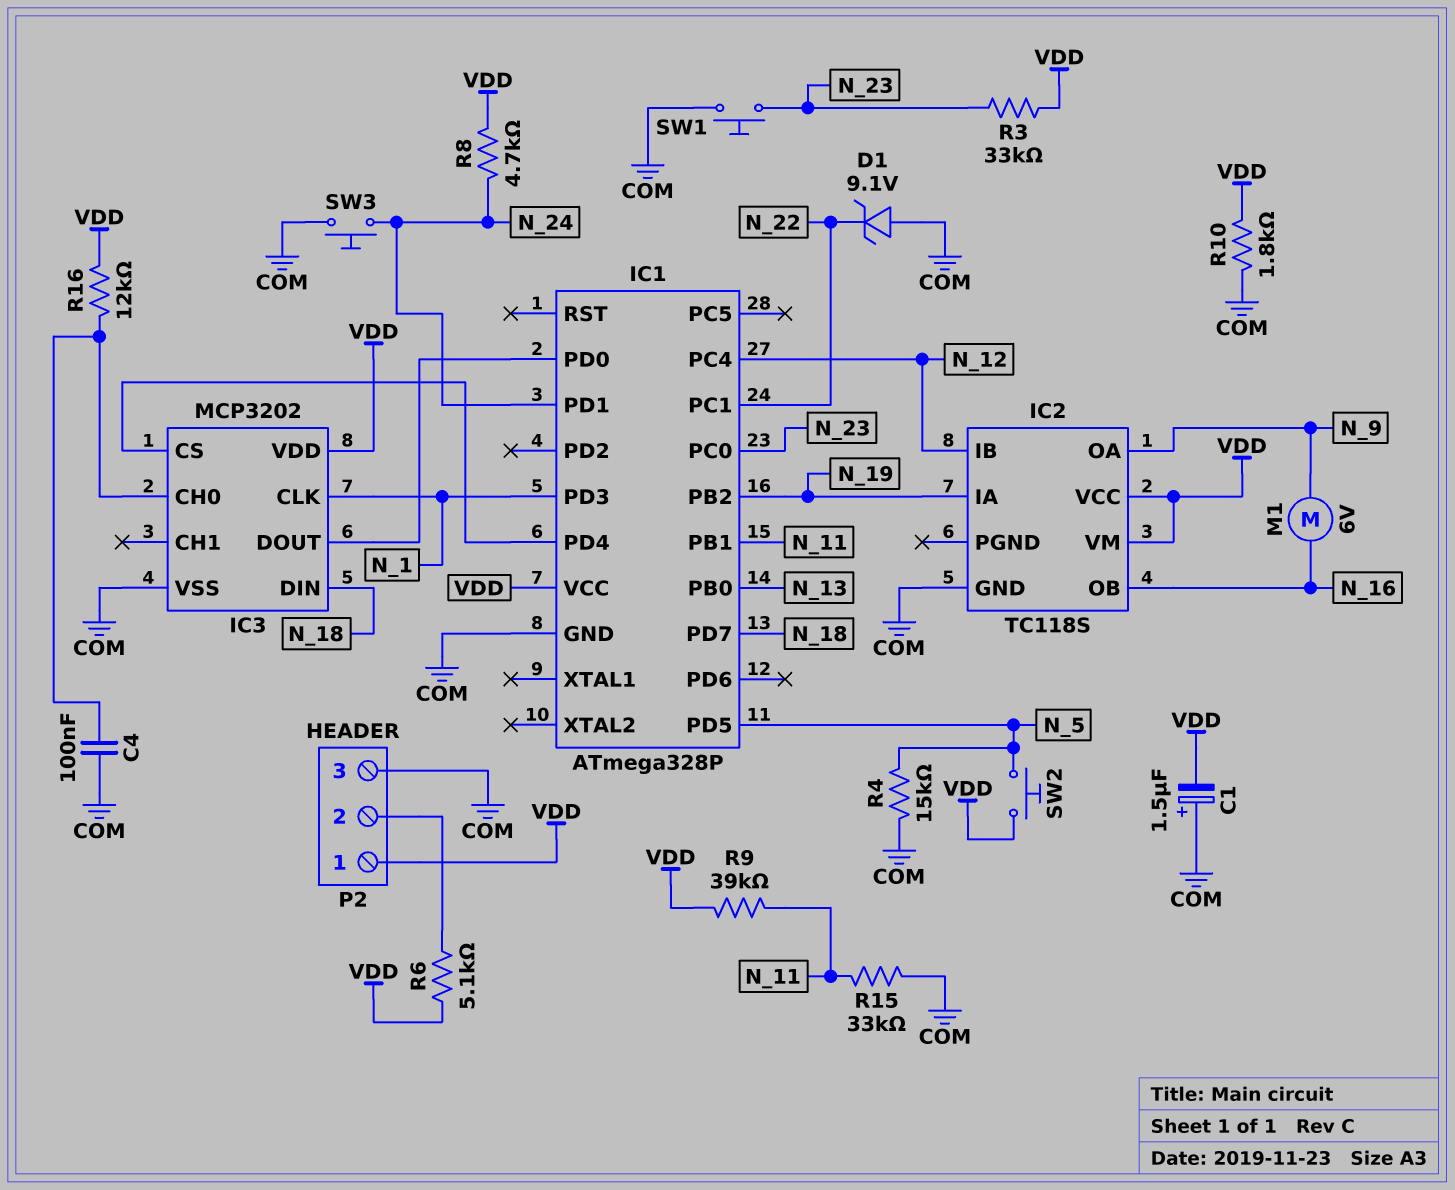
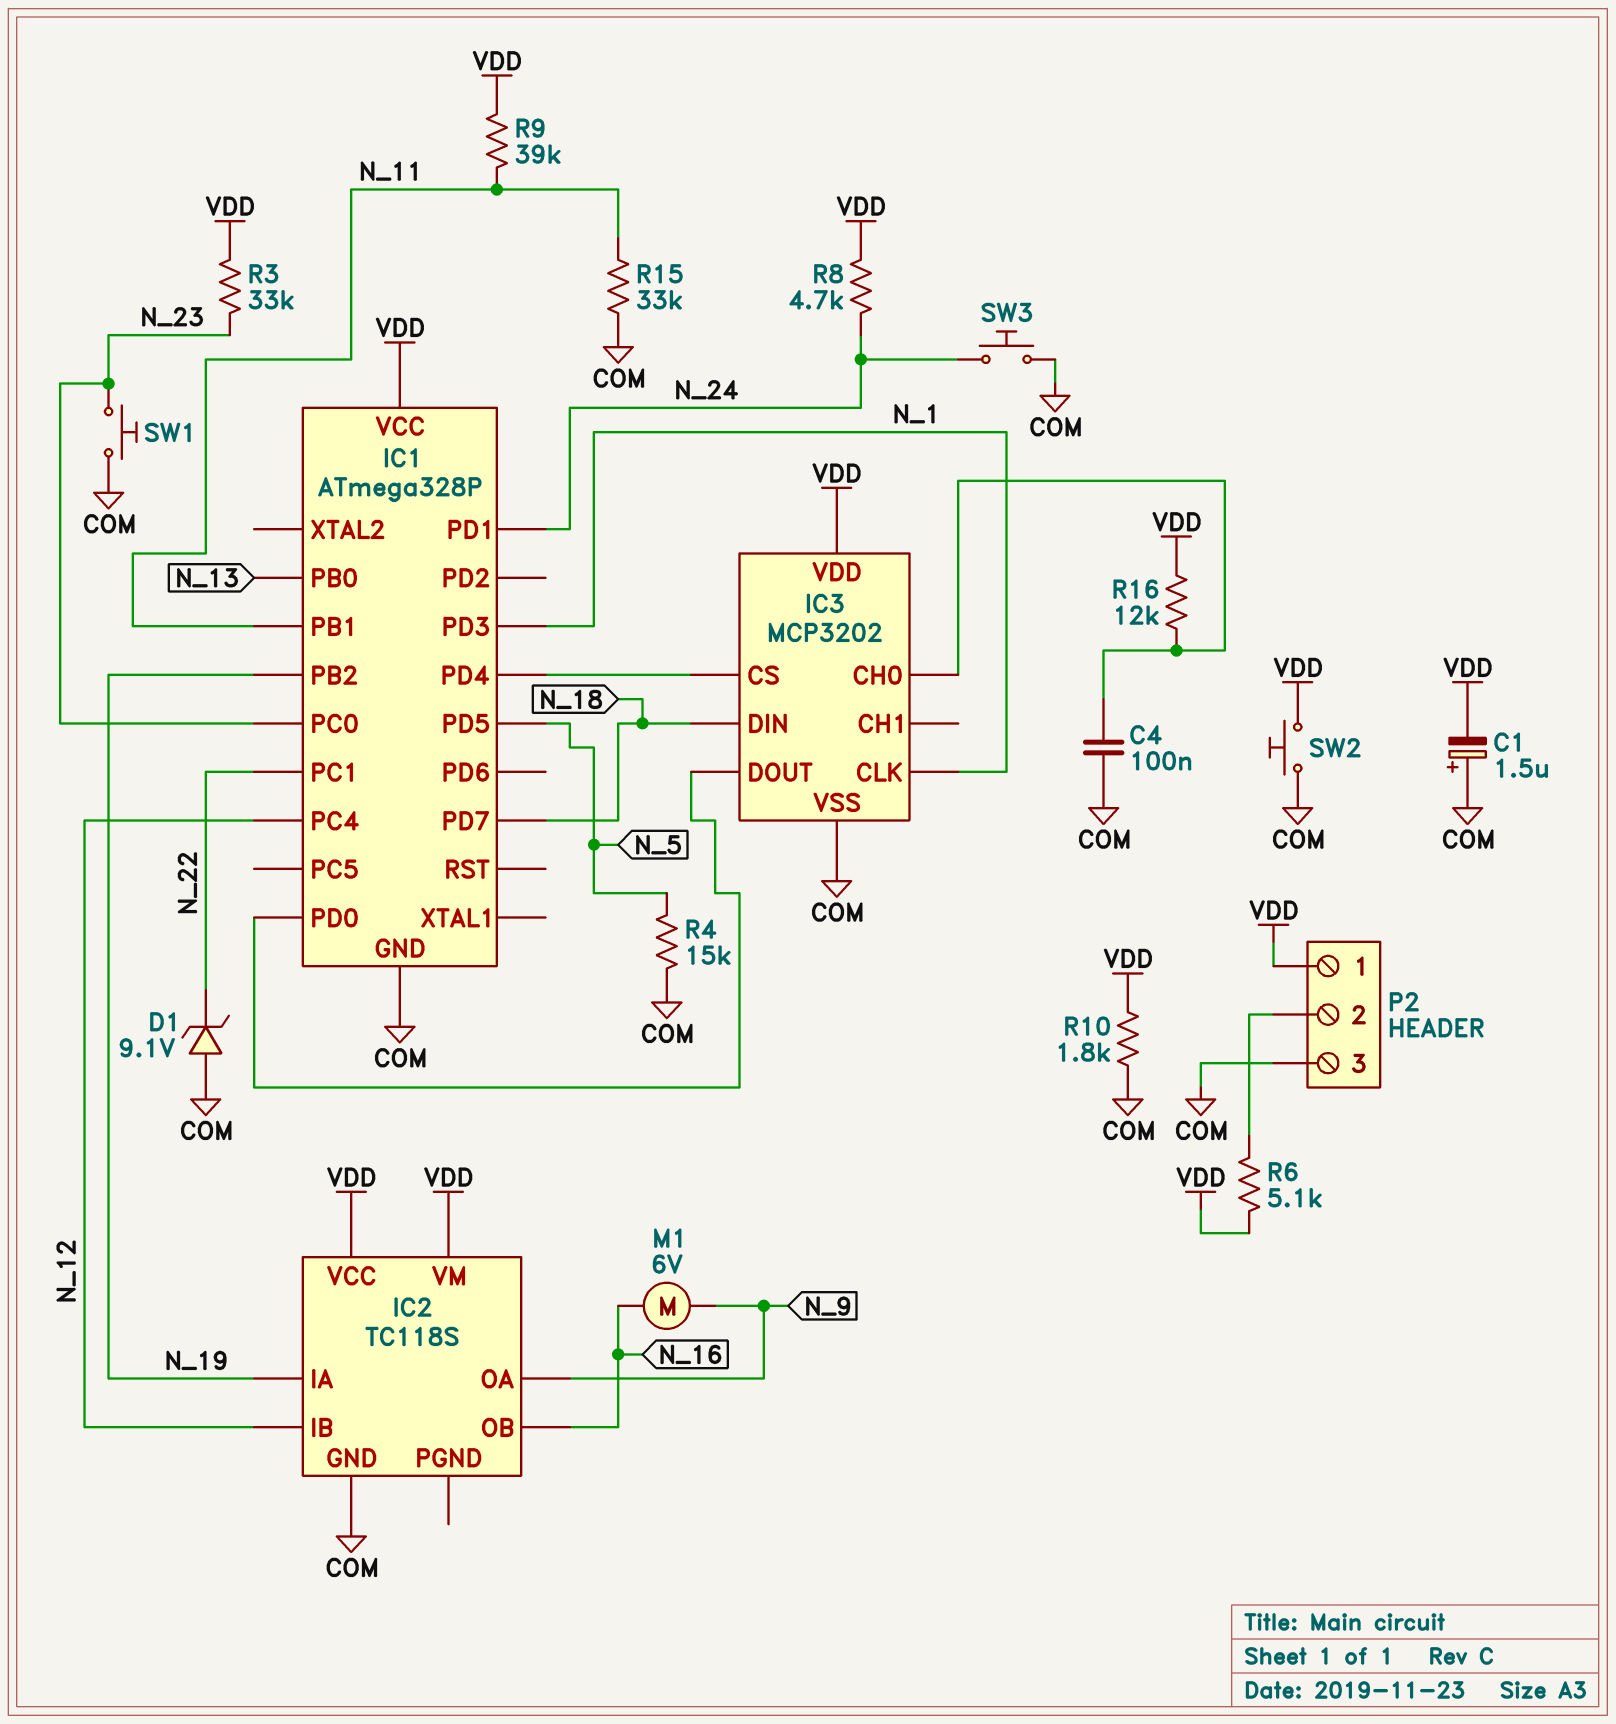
SW2: button (N_5, VDD) -> button (COM, VDD)

